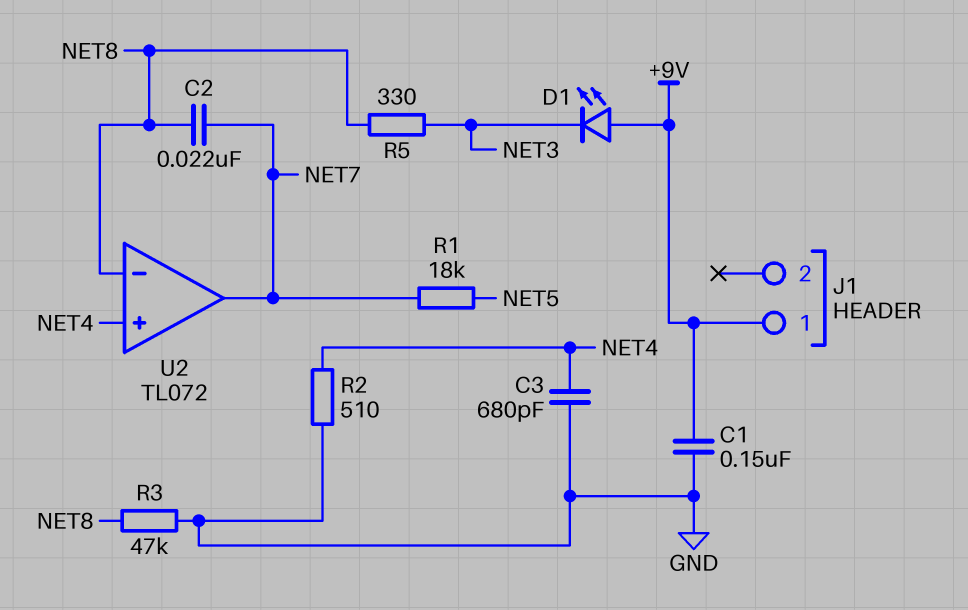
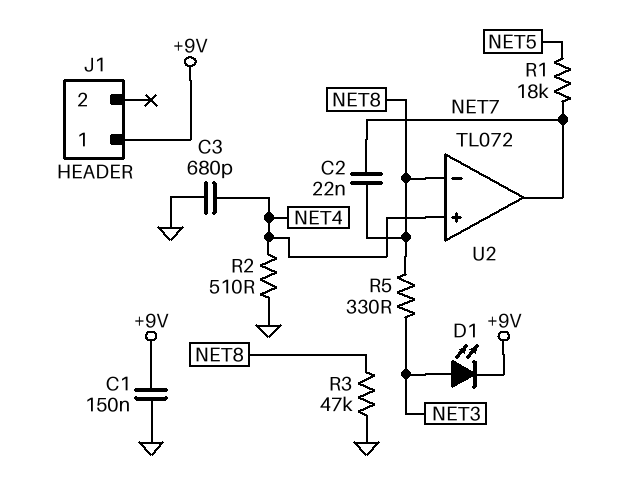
D1: LED (A +9V, K NET3) -> LED (A NET3, K +9V)

